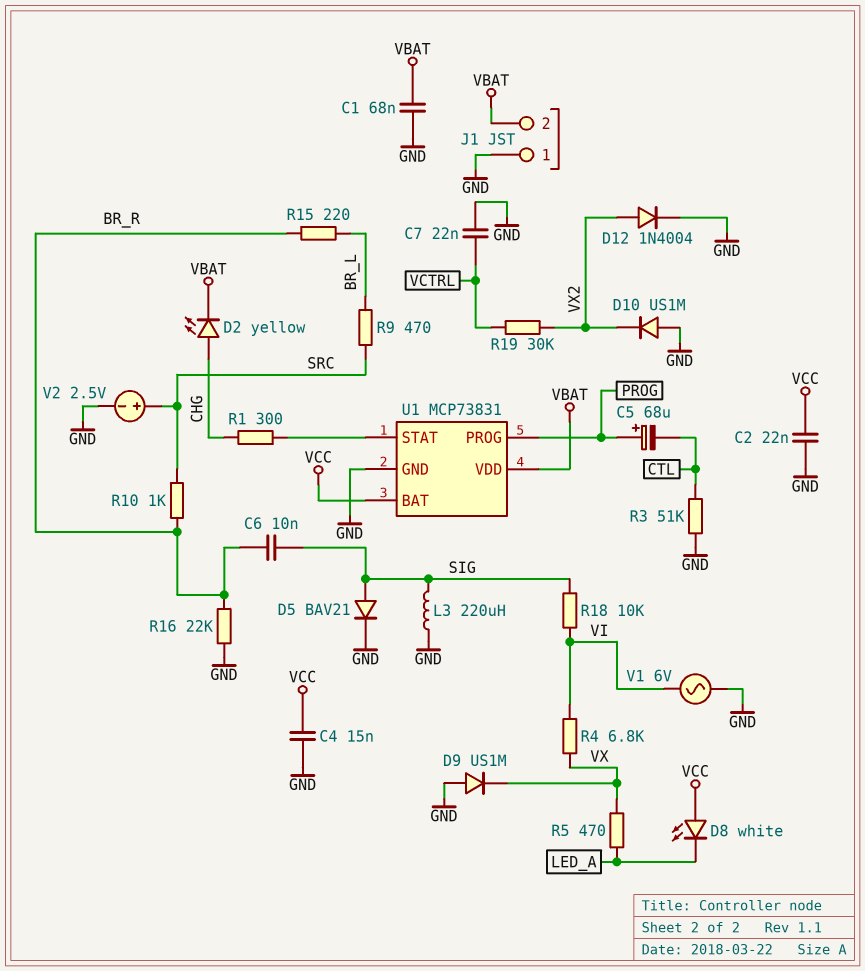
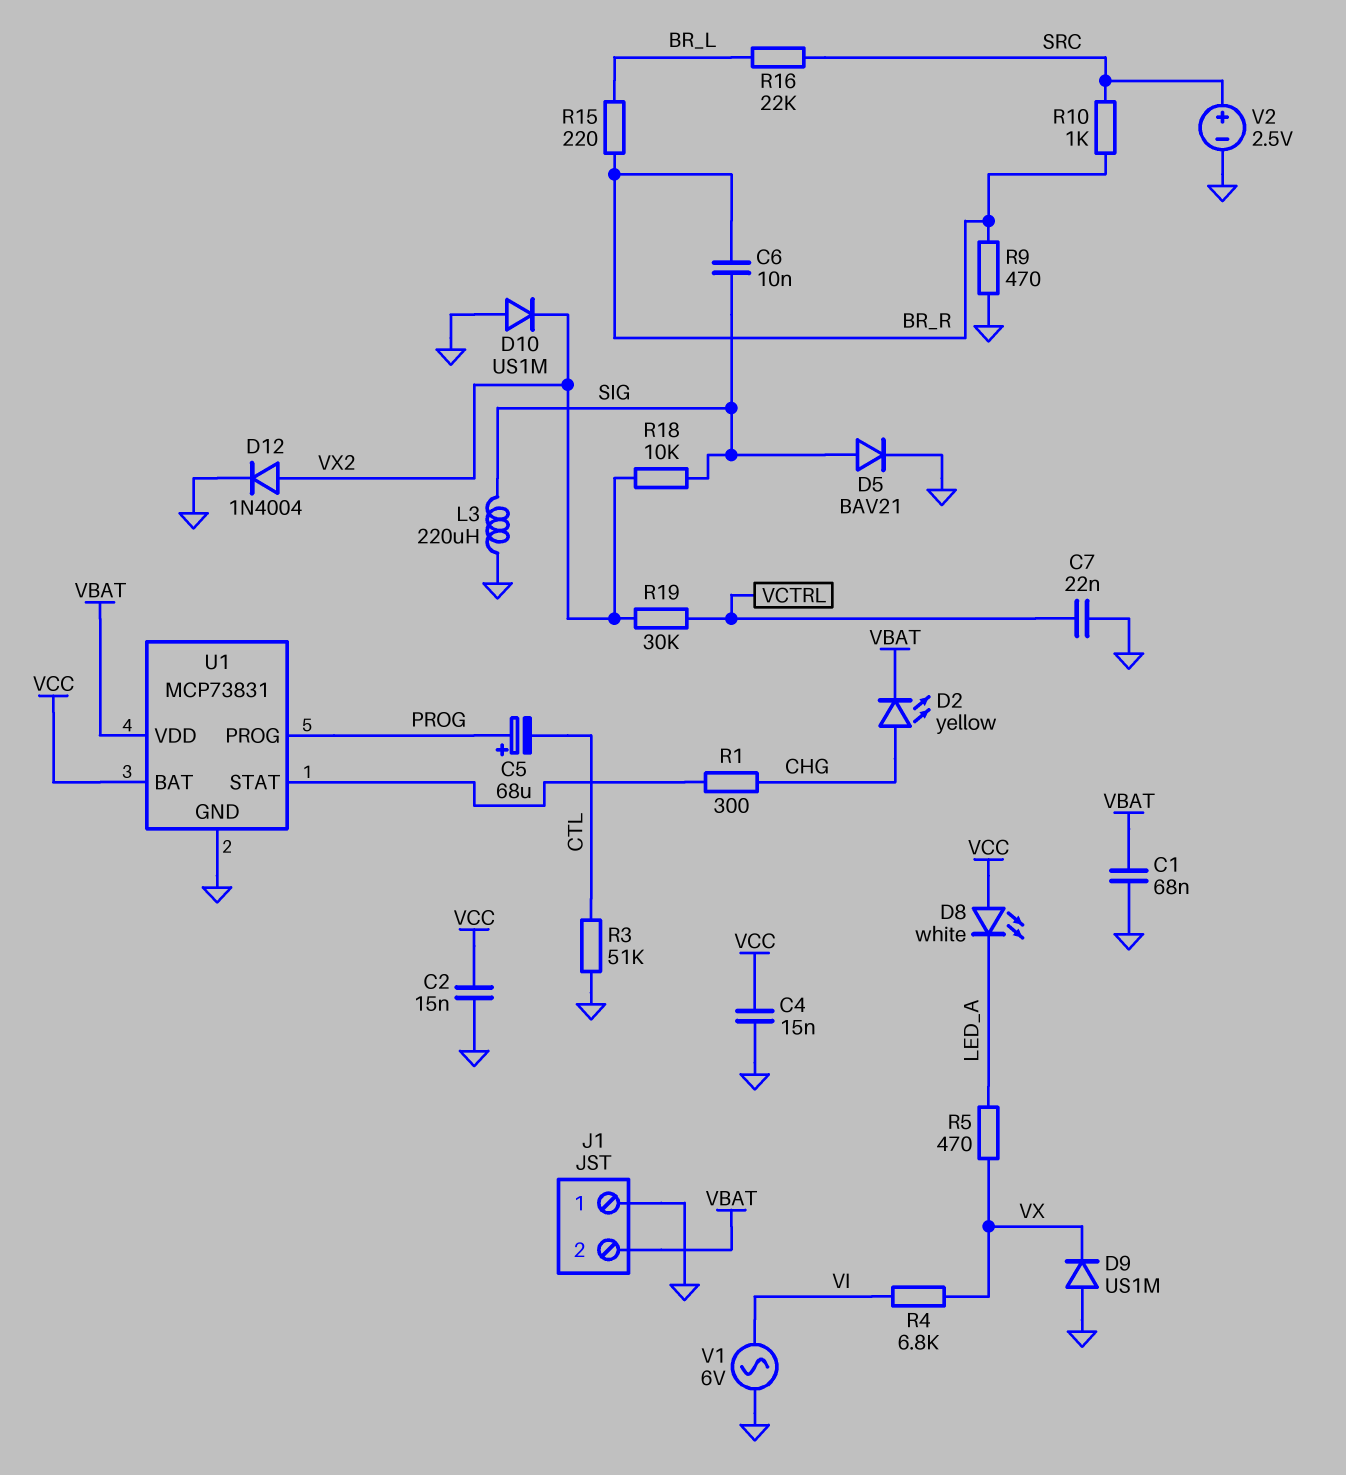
C2: 22nF (GND, VCC) -> 15nF (GND, VCC)
R9: 470 (BR_L, SRC) -> 470 (BR_R, GND)
R16: 22k (BR_R, GND) -> 22k (BR_L, SRC)
R18: 10k (SIG, VI) -> 10k (SIG, VX2)

